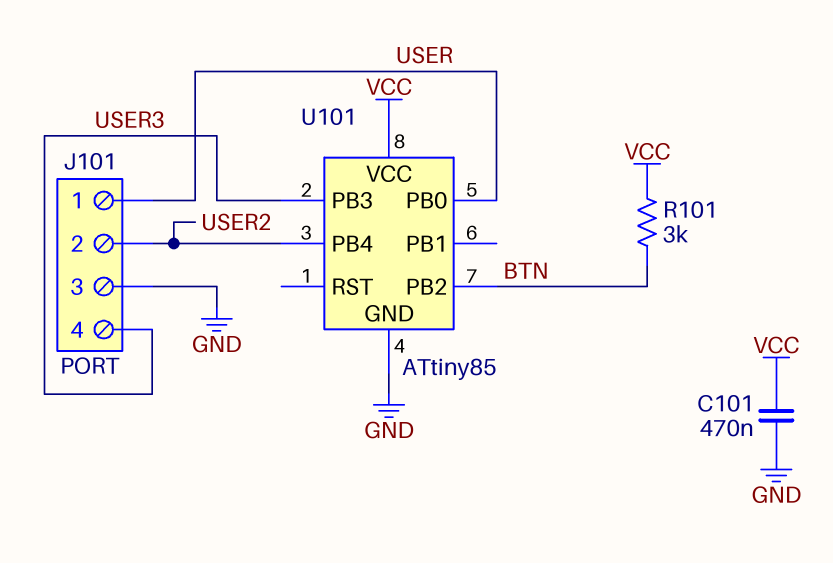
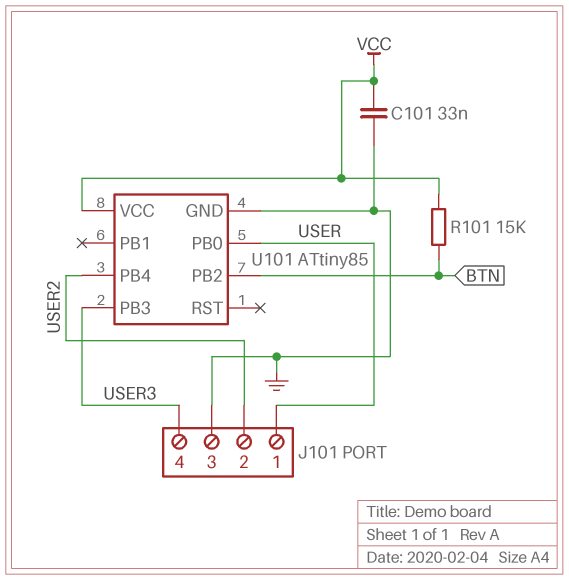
C101: 470nF (GND, VCC) -> 33nF (GND, VCC)
R101: 3k (BTN, VCC) -> 15k (BTN, VCC)

